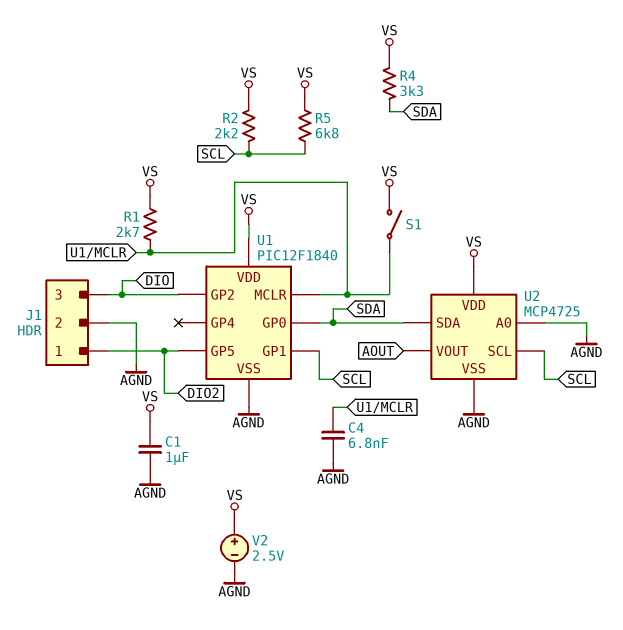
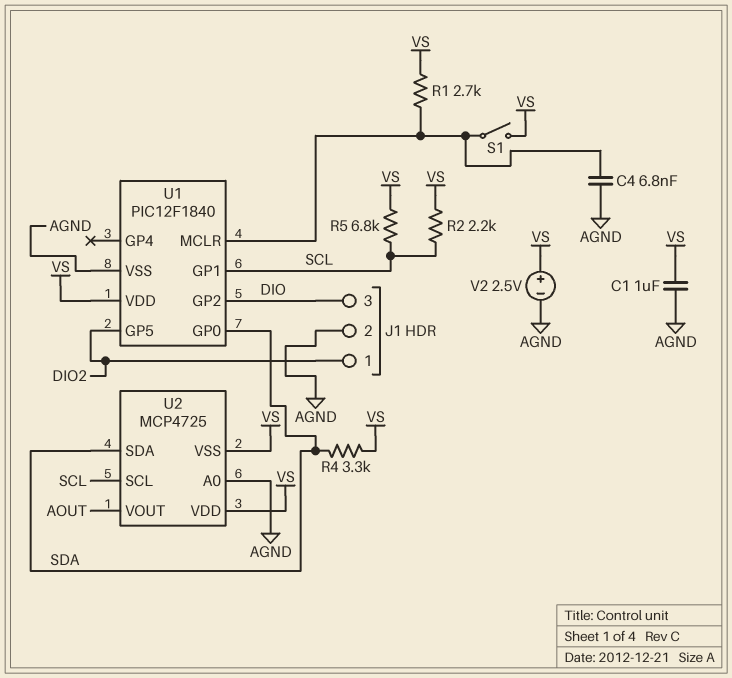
U2 pin VSS: AGND -> VS

